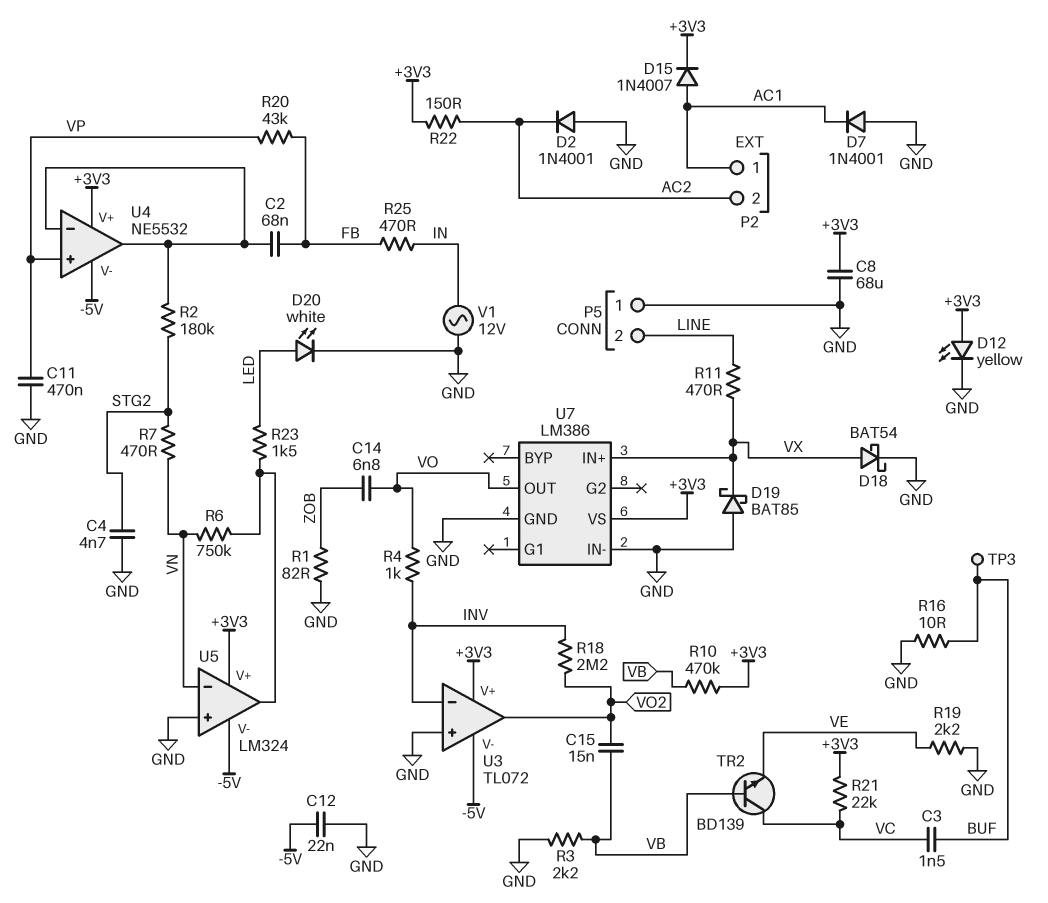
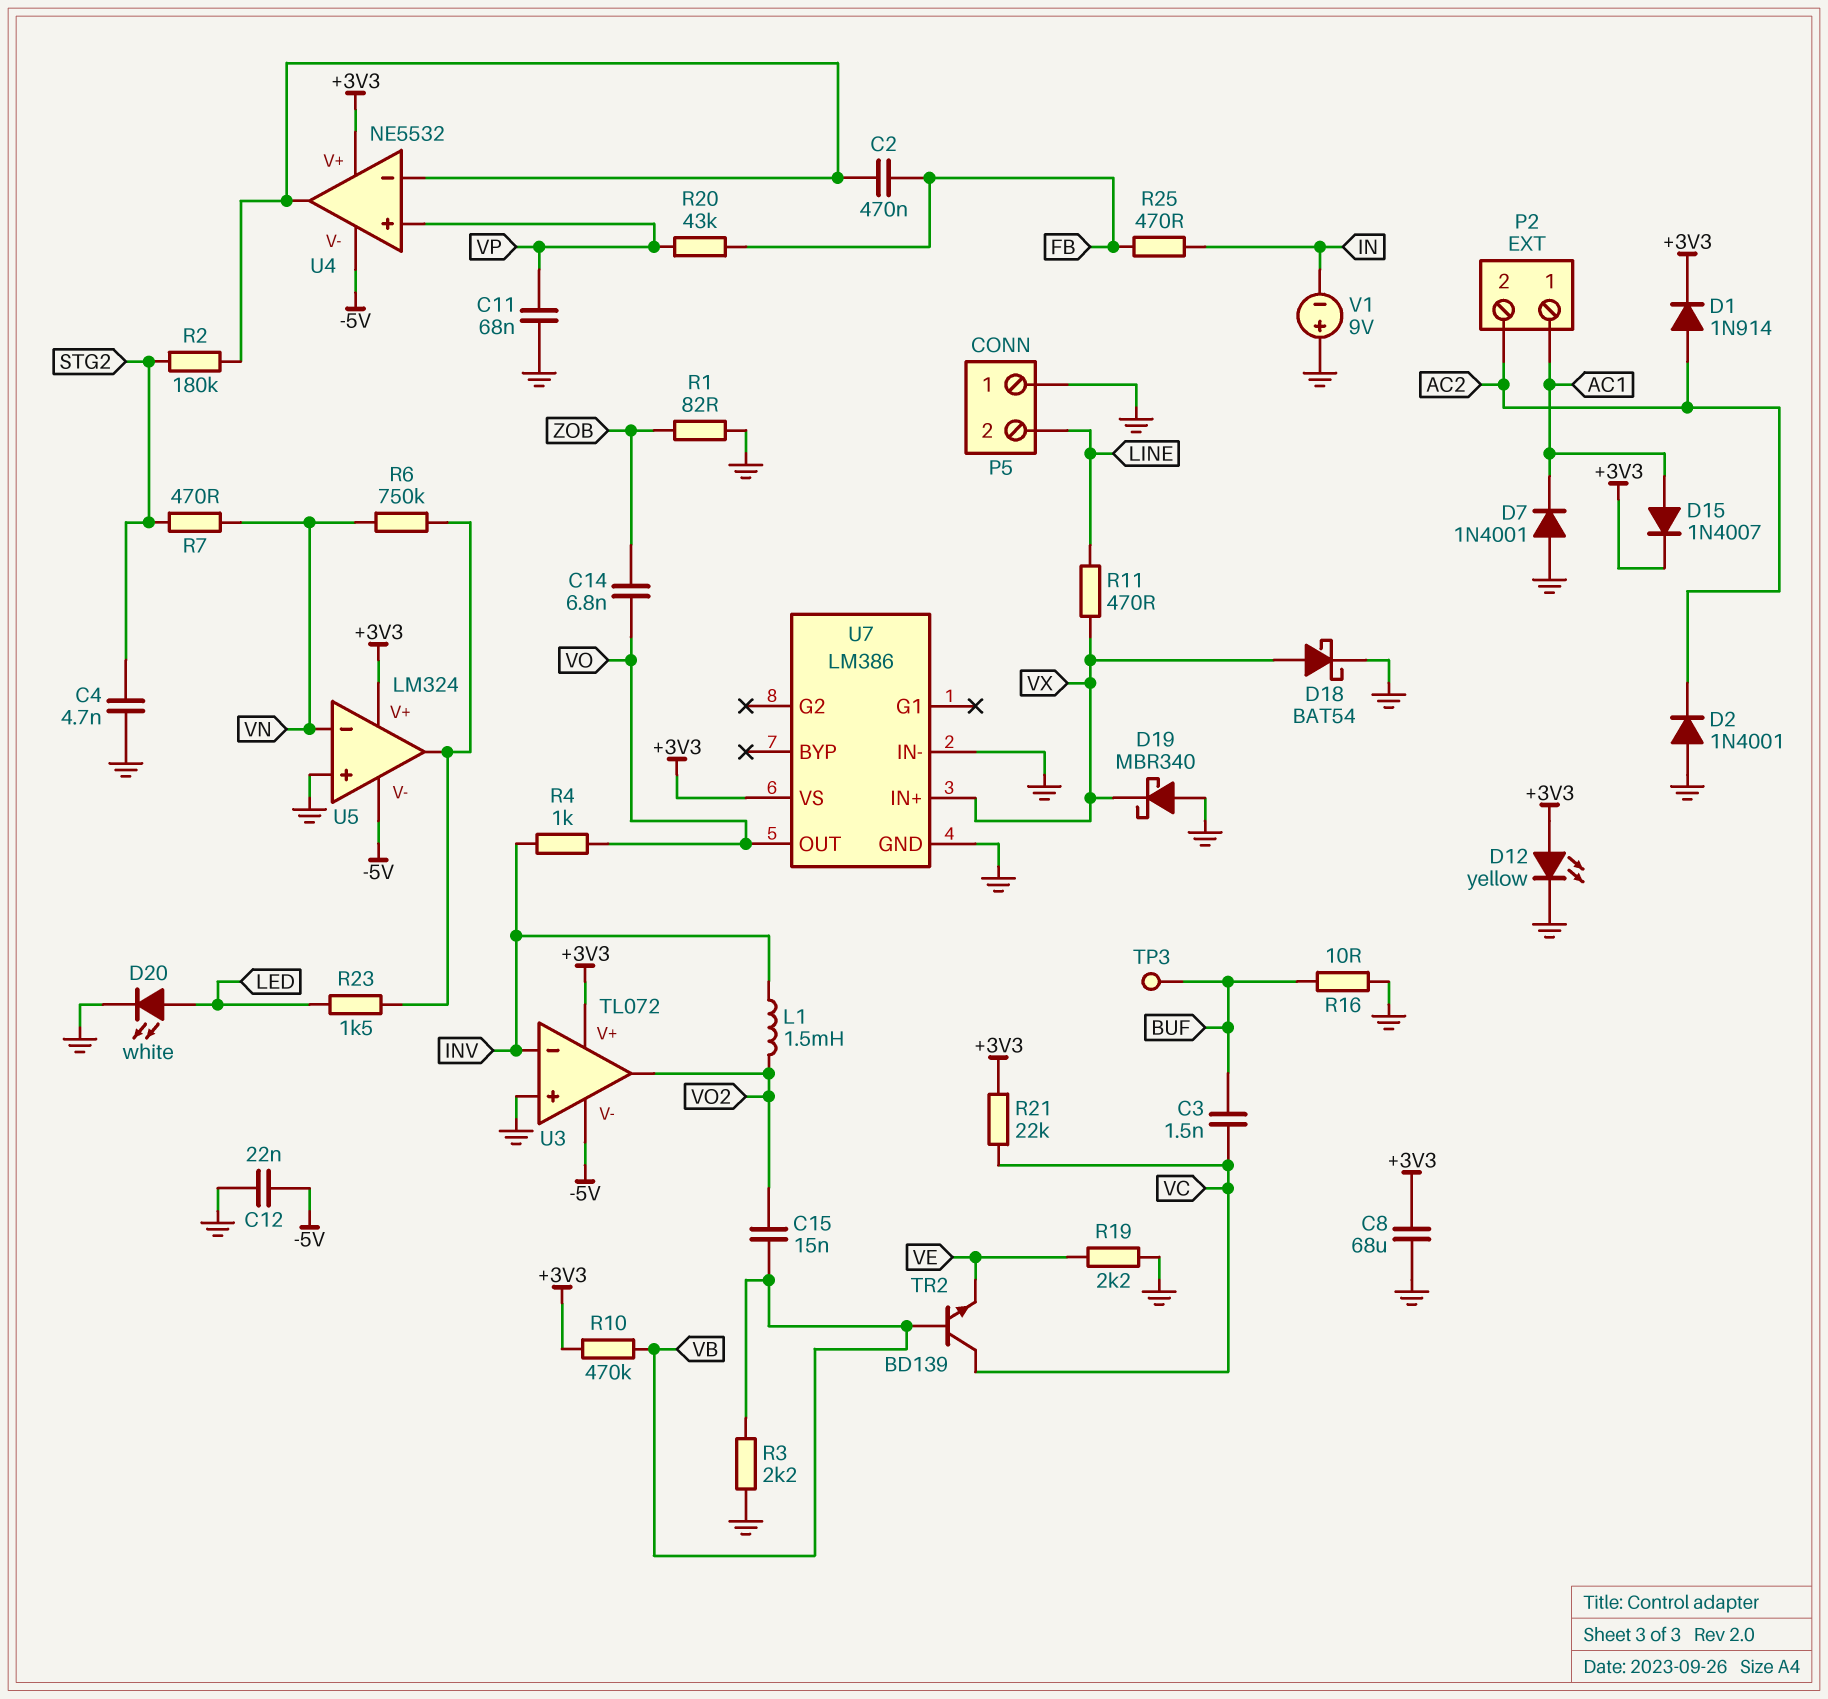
C2: 68nF (FB, U4/in-) -> 470nF (FB, U4/in-)
C11: 470nF (GND, VP) -> 68nF (GND, VP)
D1: none -> diode 1N914 (A AC2, K +3V3)
D19: schottky BAT85 (A GND, K VX) -> schottky MBR340 (A GND, K VX)
L1: none -> 1.5mH (INV, VO2)
R18: 2.2M (INV, VO2) -> none
R22: 150 (+3V3, AC2) -> none
V1: AC 12V (GND, IN) -> 9V (plus GND, minus IN)

